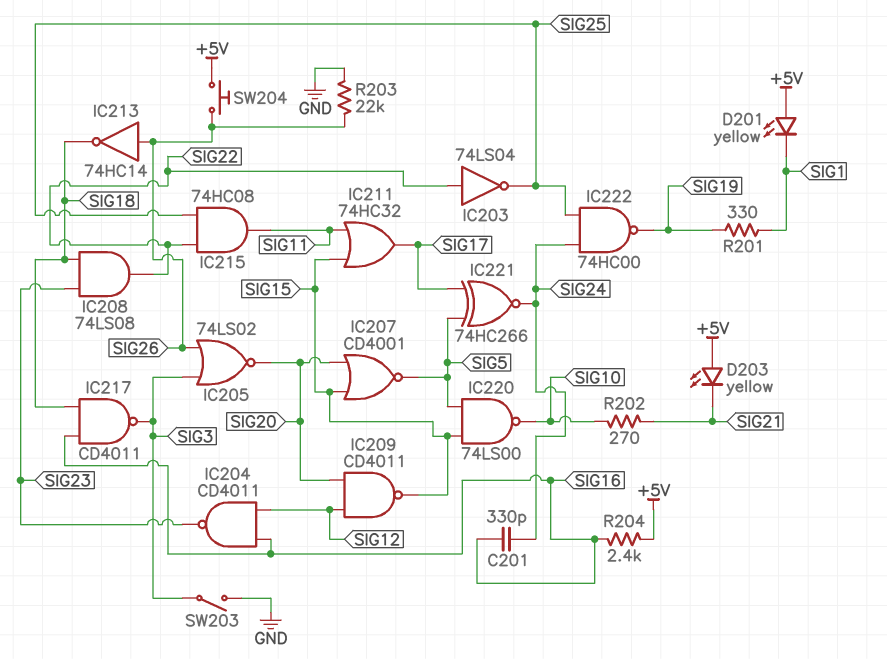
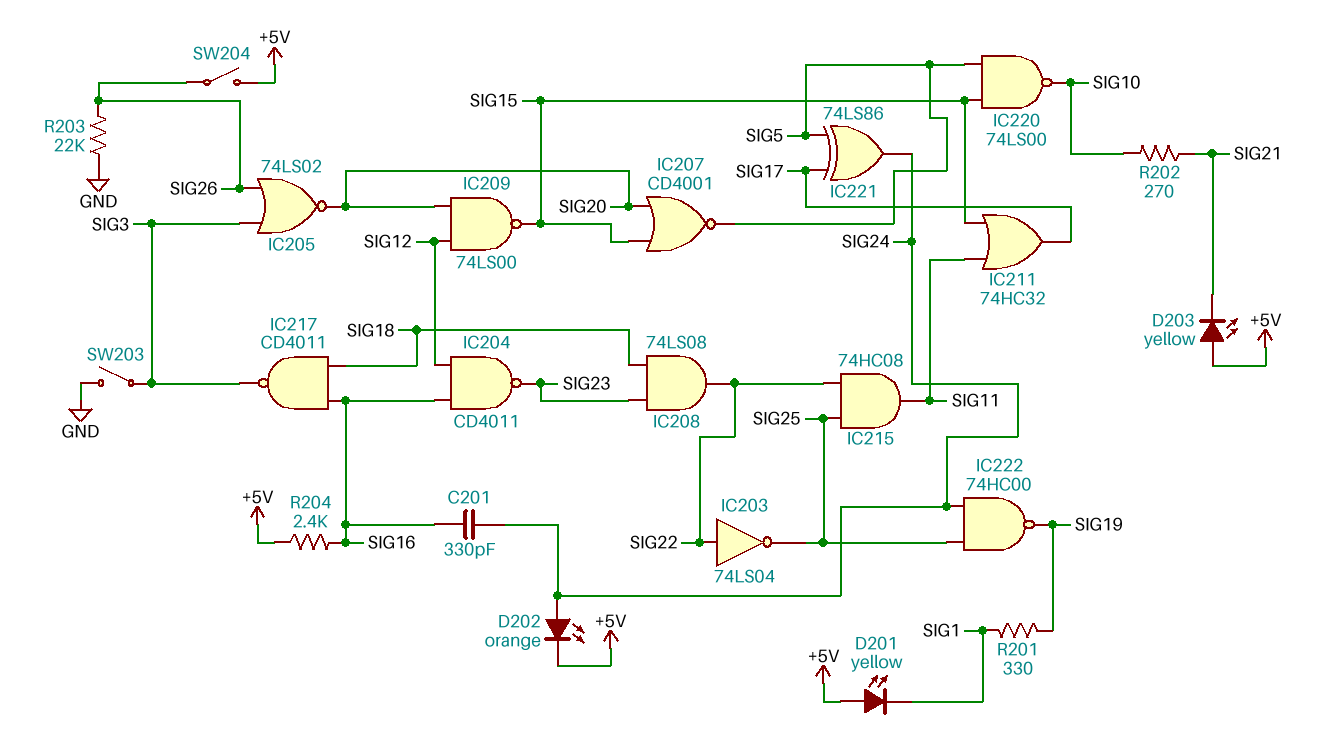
D202: none -> LED orange (A SIG24, K +5V)
IC209: NAND CD4011 (in SIG12, in SIG20, out SIG15) -> NAND 74LS00 (in SIG12, in SIG20, out SIG15)
IC213: NOT 74HC14 (in SIG26, out SIG18) -> none
IC221: XNOR 74HC266 (in SIG5, in SIG17, out SIG24) -> XOR 74LS86 (in SIG5, in SIG17, out SIG24)
SW204: button (+5V, SIG26) -> switch (+5V, SIG26)

